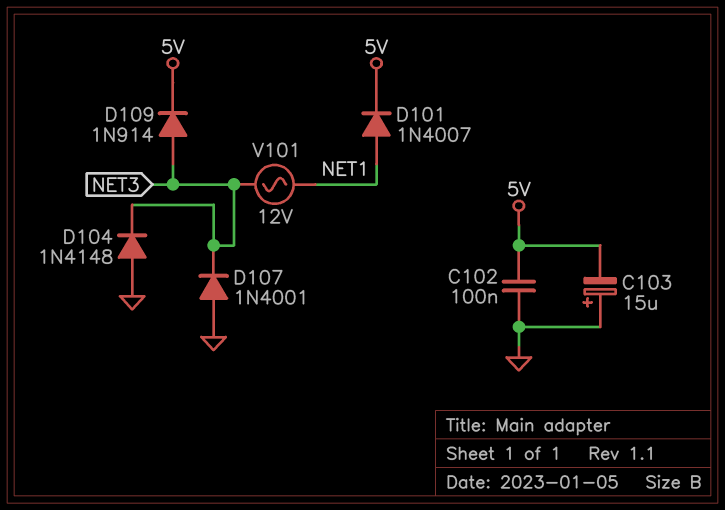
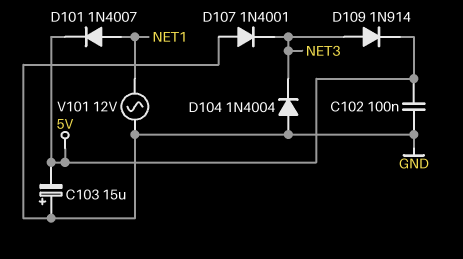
D104: diode 1N4148 (A GND, K NET3) -> diode 1N4004 (A GND, K NET3)
V101: AC 12V (NET1, NET3) -> AC 12V (GND, NET1)

